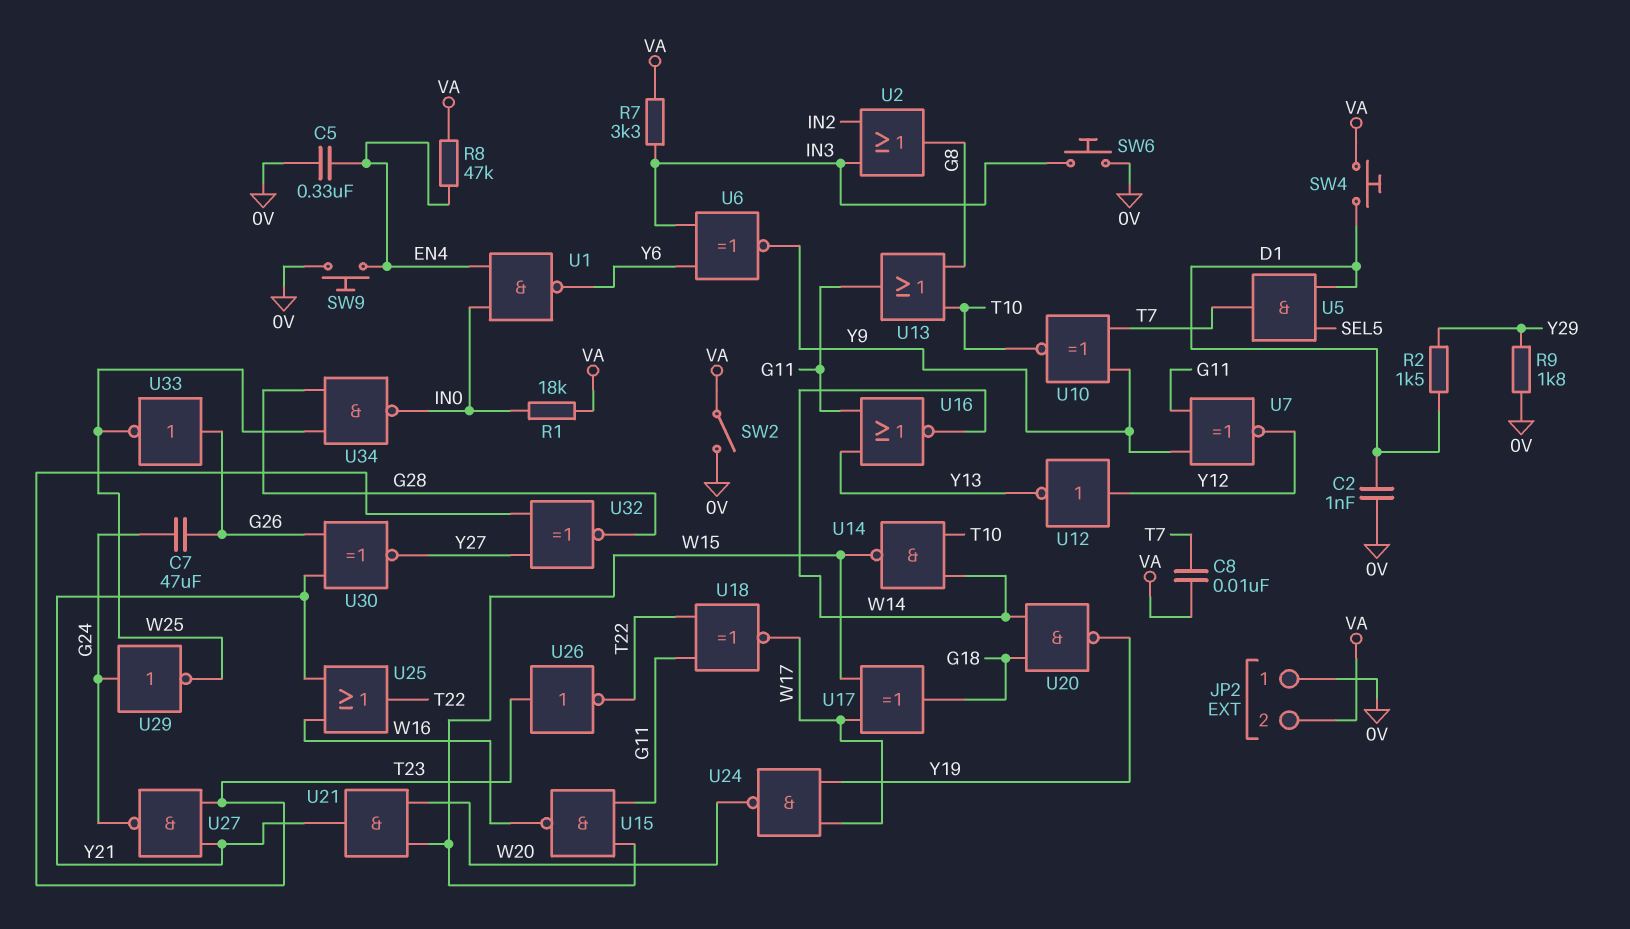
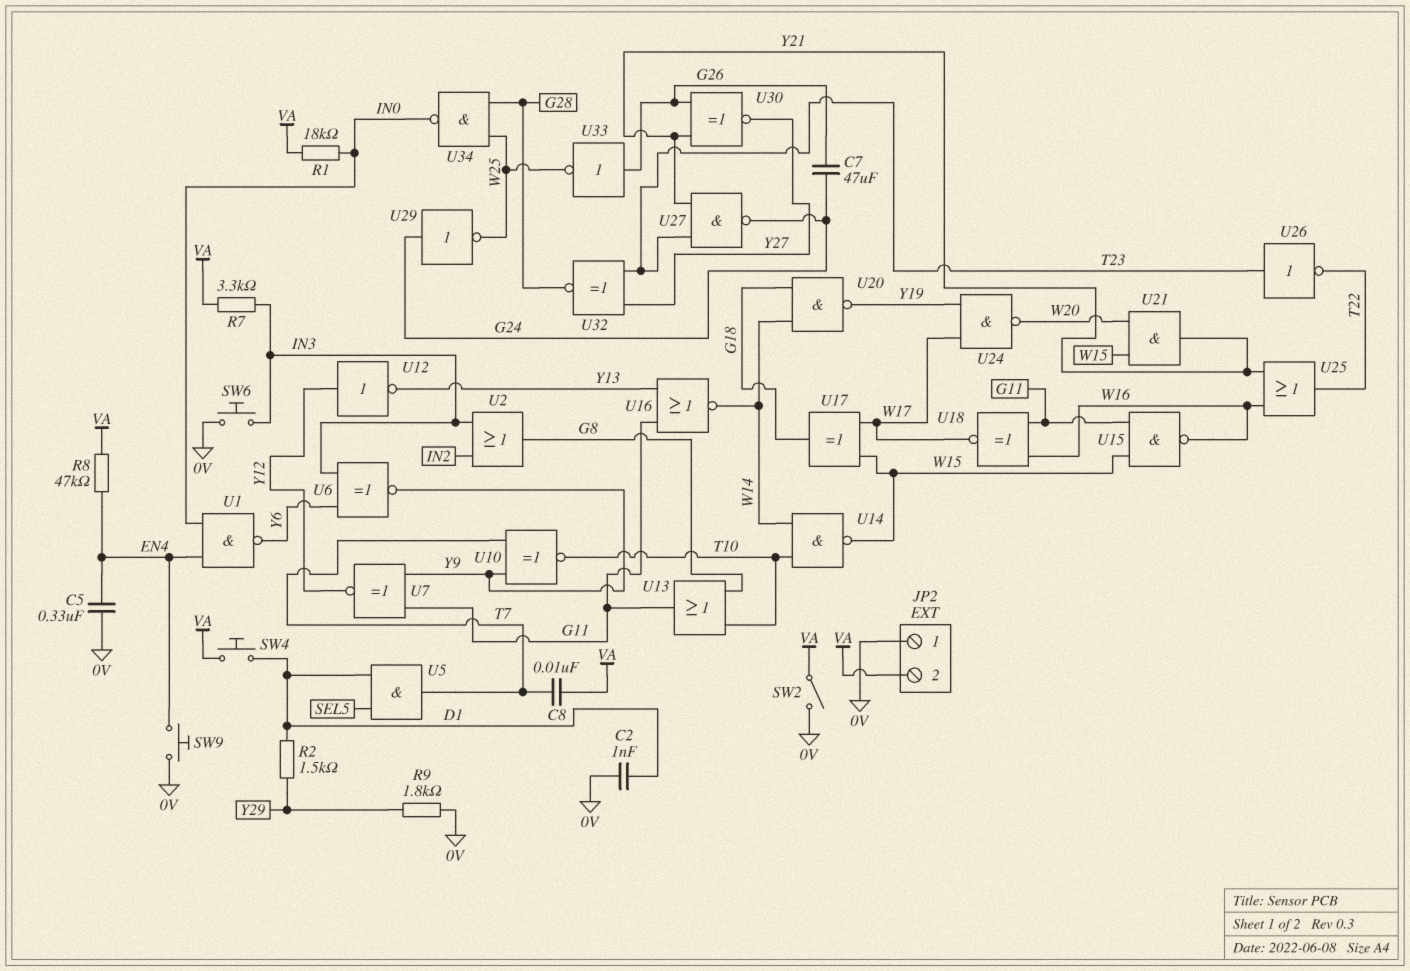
U18: XNOR (in G11, in T22, out W17) -> XNOR (in G11, in W16, out W17)

